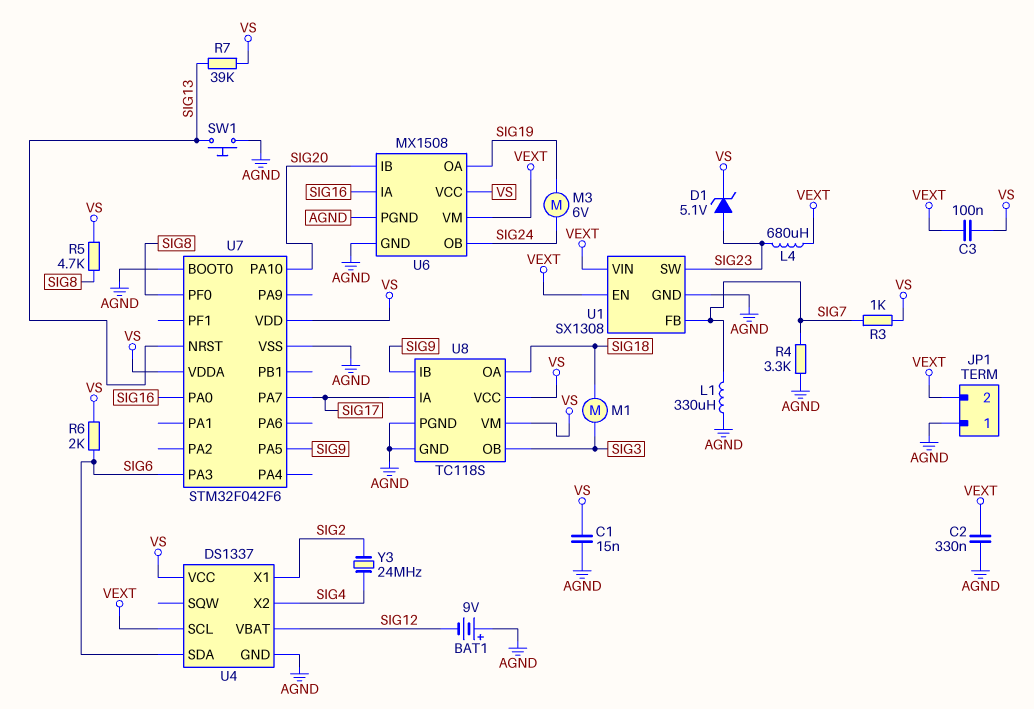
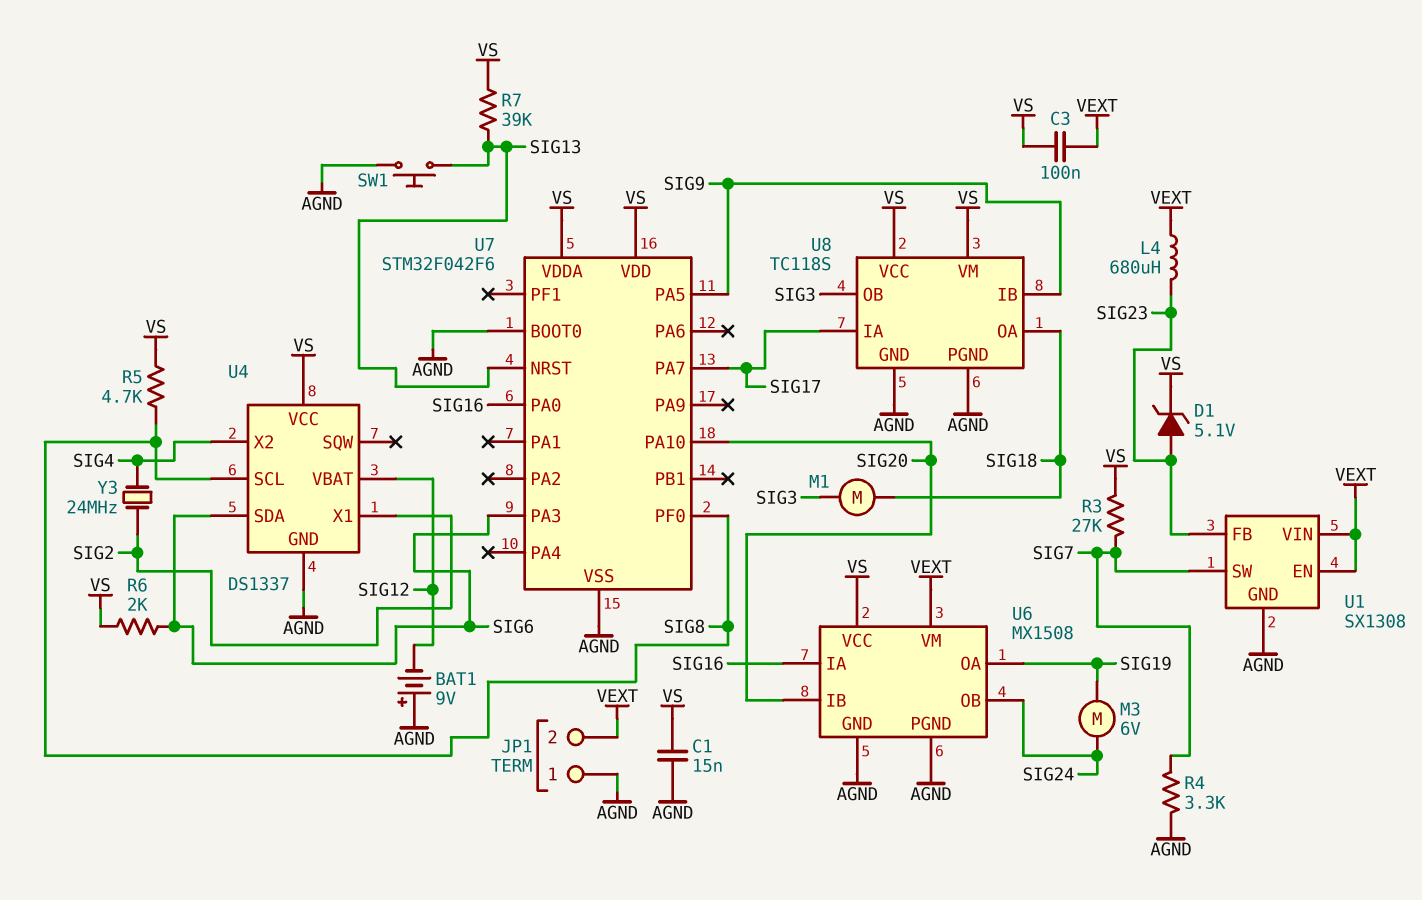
C2: 330nF (AGND, VEXT) -> none
L1: 330uH (AGND, SIG7) -> none
R3: 1k (SIG7, VS) -> 27k (SIG7, VS)
U1 pin FB: SIG7 -> SIG23
U1 pin SW: SIG23 -> SIG7
U4 pin SCL: VEXT -> SIG8

